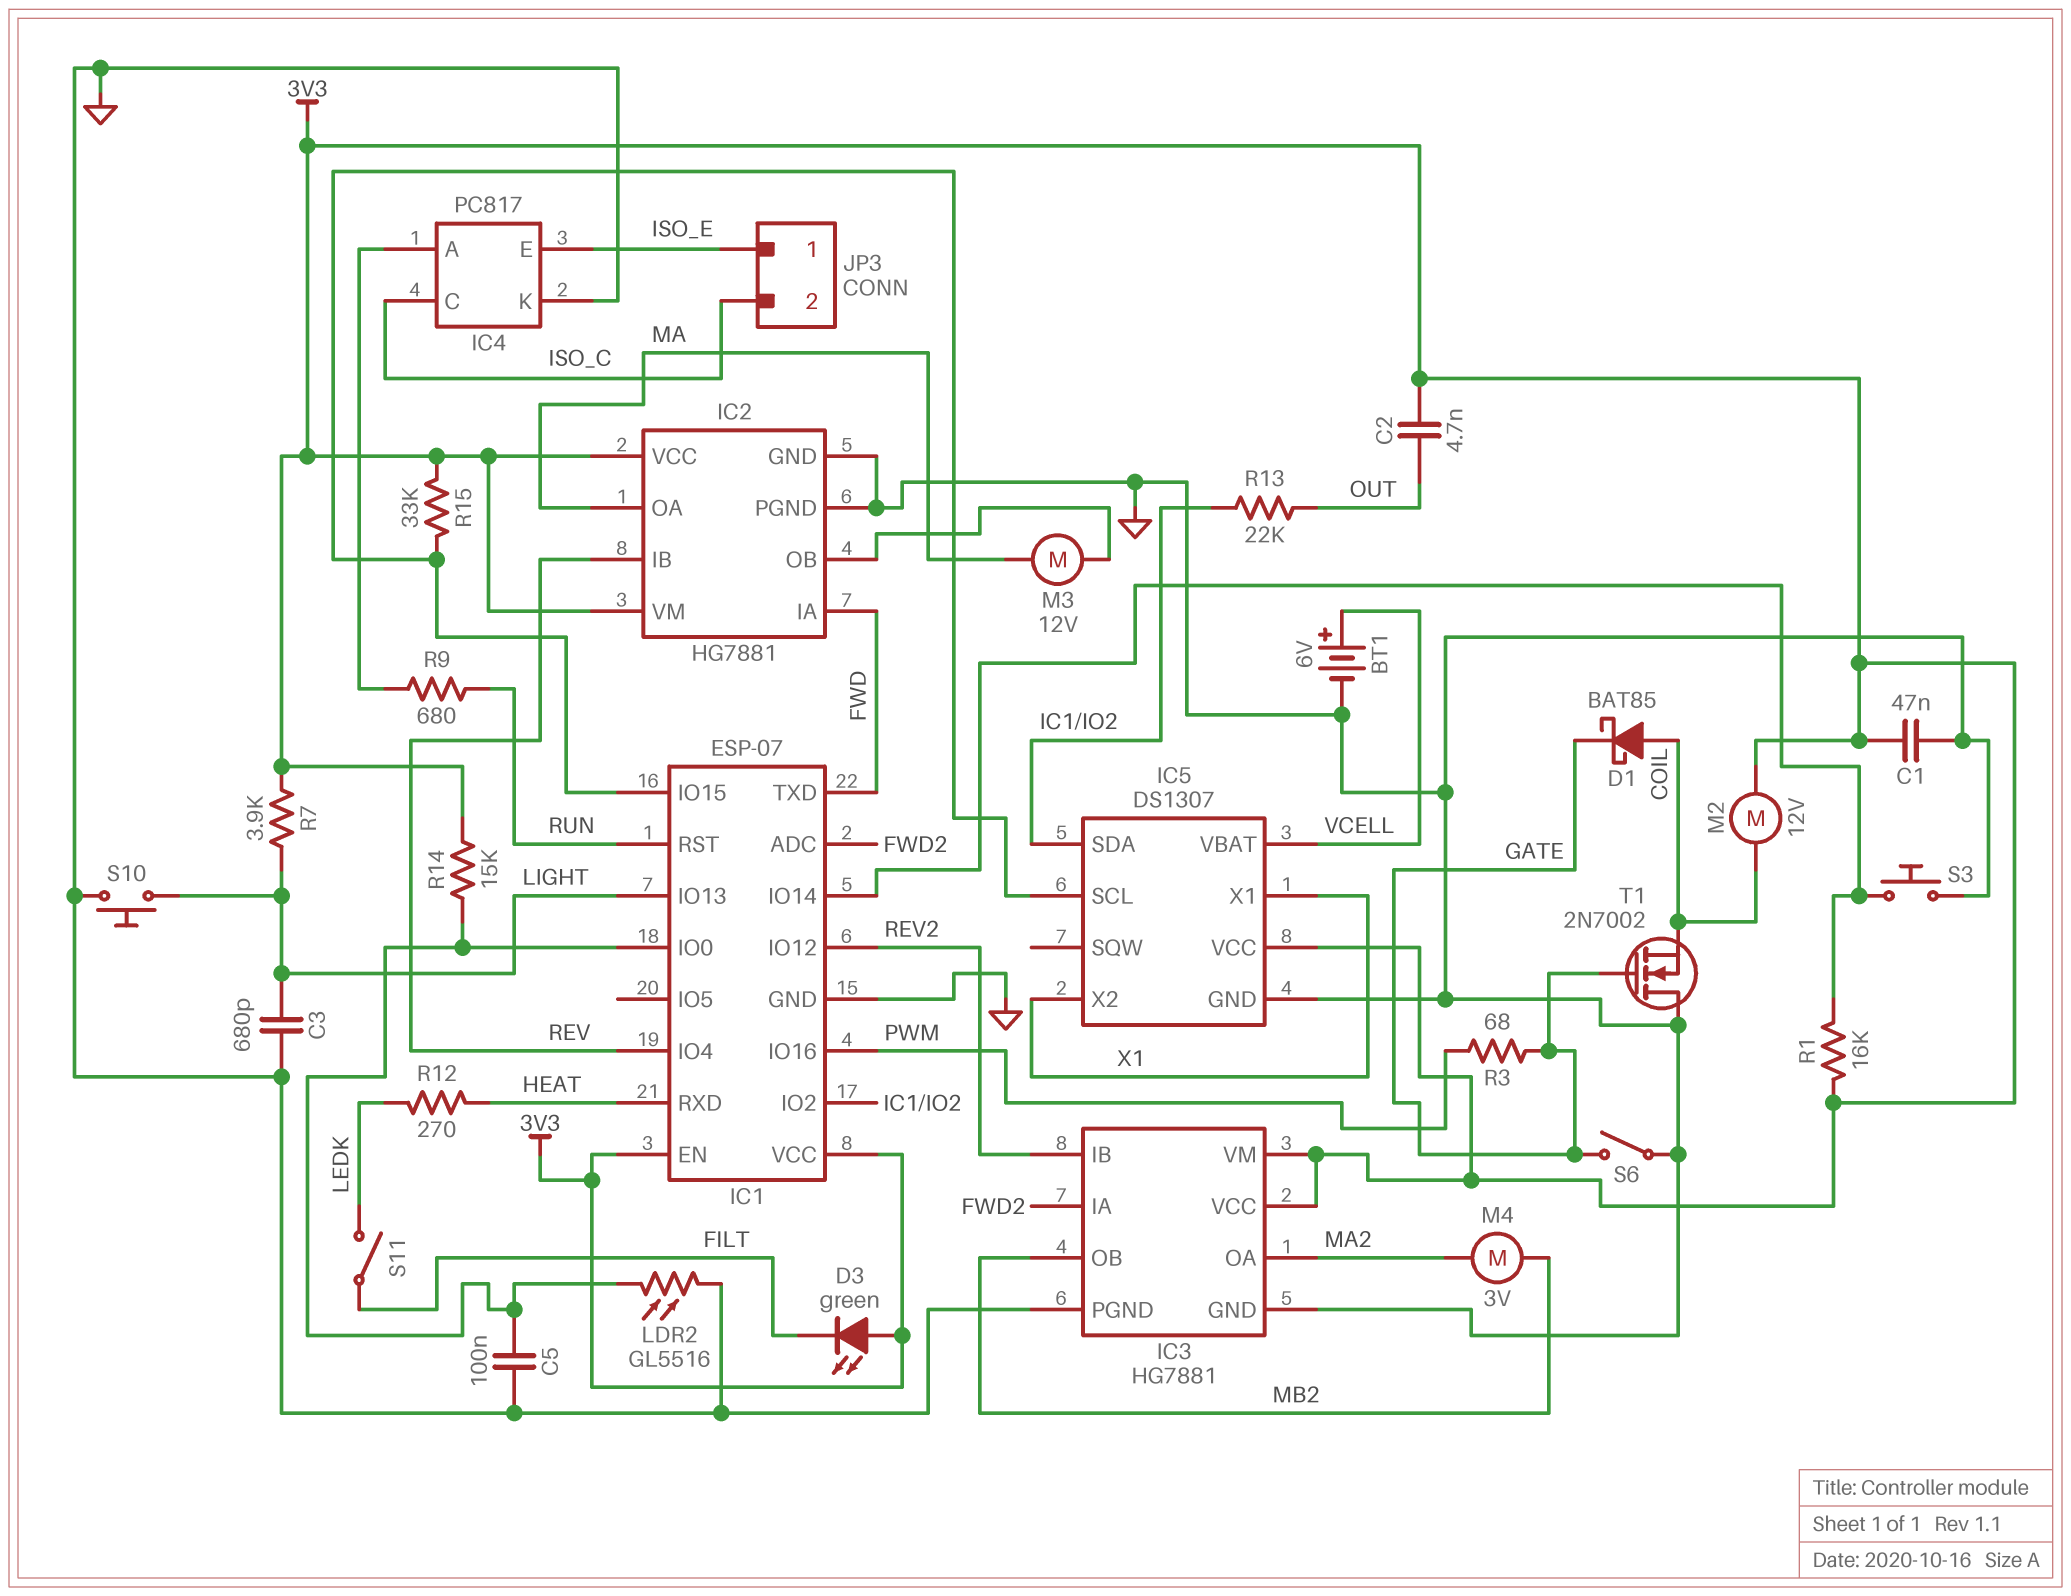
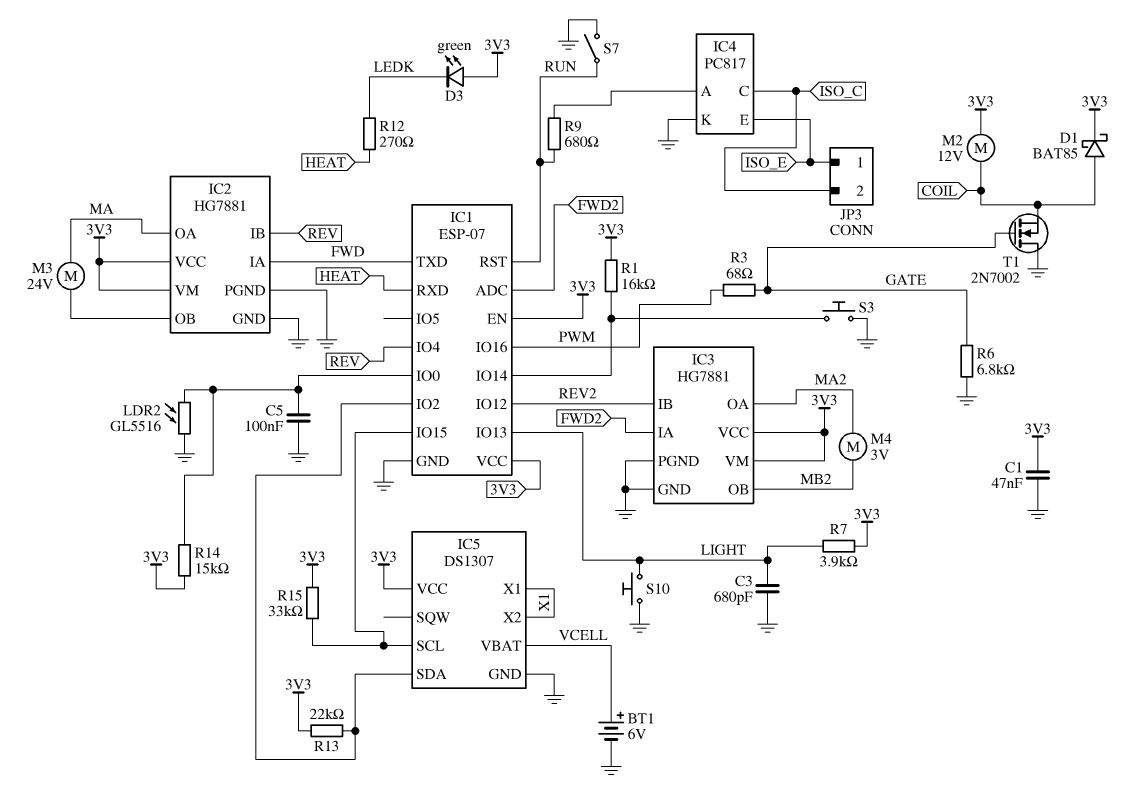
C2: 4.7nF (3V3, OUT) -> none
D1: schottky BAT85 (A COIL, K GATE) -> schottky BAT85 (A COIL, K 3V3)
D3: LED green (A 3V3, K FILT) -> LED green (A 3V3, K LEDK)
M3: motor 12V (IC2/OB, MA) -> motor 24V (IC2/OB, MA)
R6: none -> 6.8k (GATE, GND)
R13: 22k (IC1/IO2, OUT) -> 22k (3V3, IC1/IO2)
S6: switch (GATE, GND) -> none
S7: none -> switch (GND, RUN)
S11: switch (FILT, LEDK) -> none

